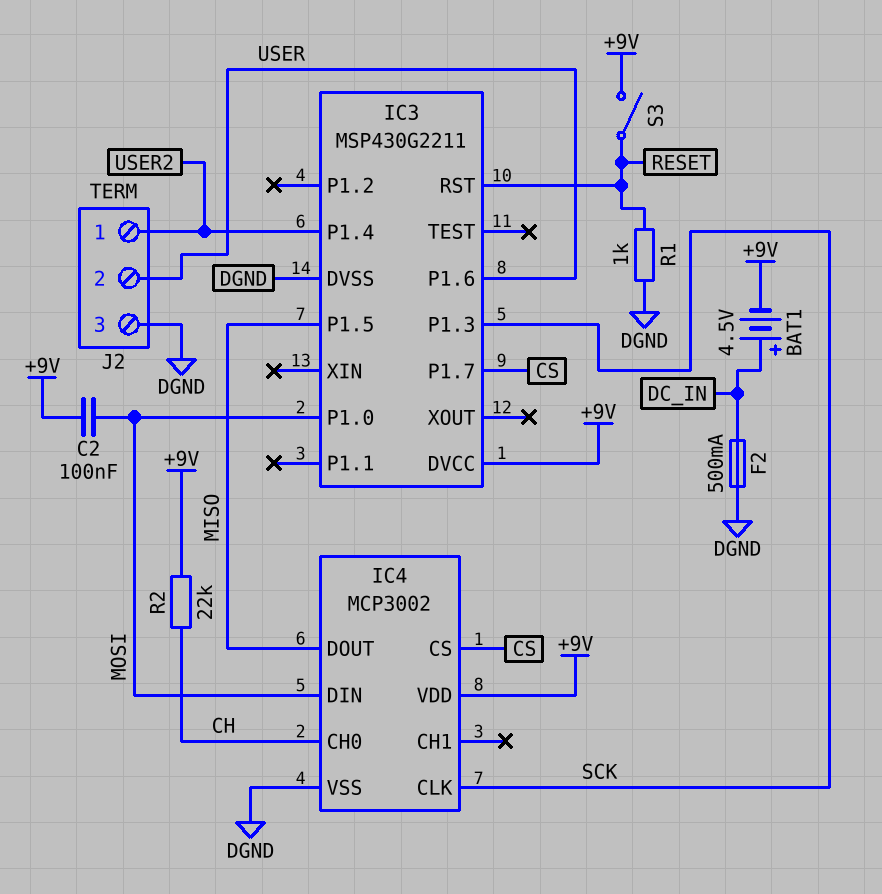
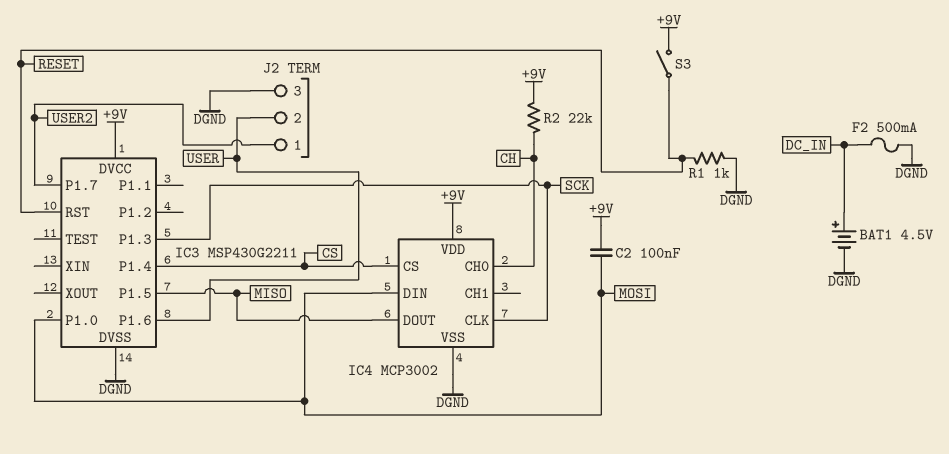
BAT1: 4.5V (plus DC_IN, minus +9V) -> 4.5V (plus DC_IN, minus DGND)
IC3 pin P1.4: USER2 -> CS
IC3 pin P1.7: CS -> USER2

